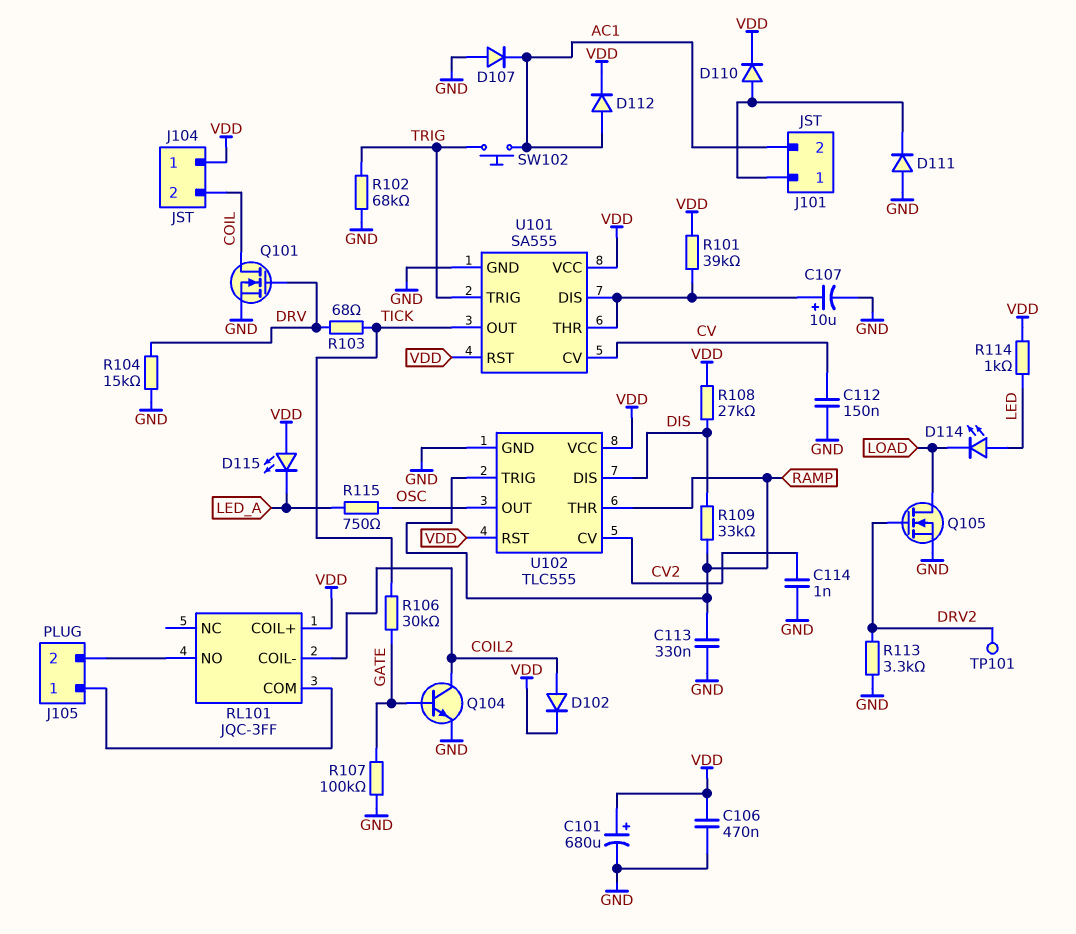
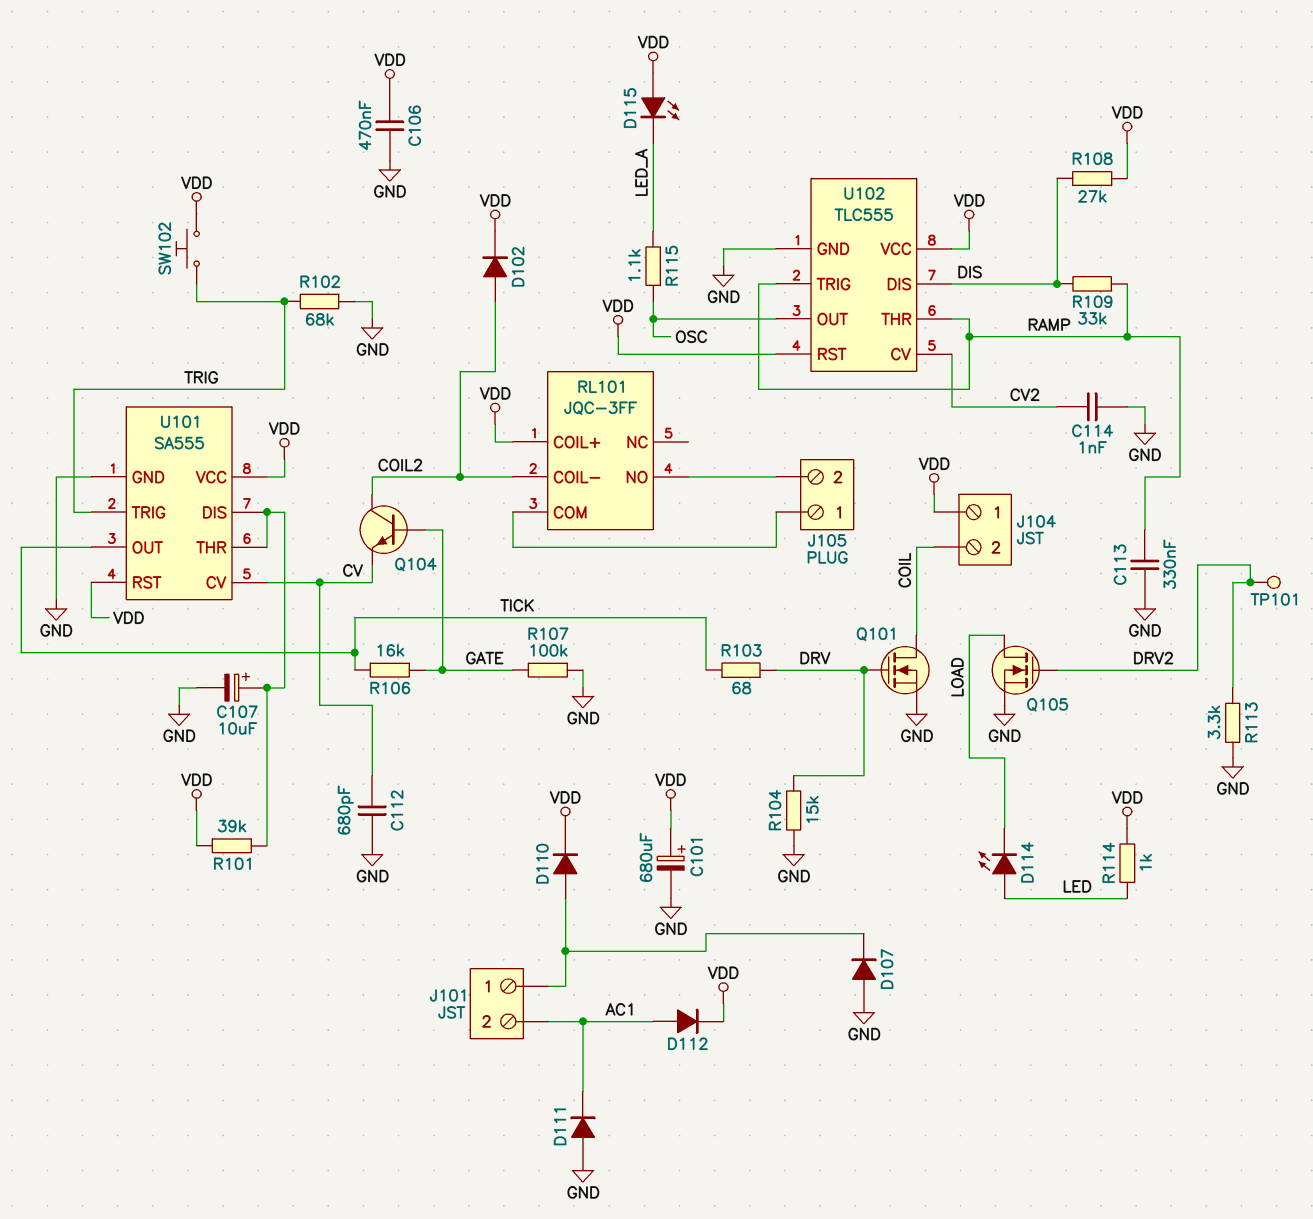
C112: 150nF (CV, GND) -> 680pF (CV, GND)
D107: diode (A GND, K AC1) -> diode (A GND, K J101/1)
D111: diode (A GND, K J101/1) -> diode (A GND, K AC1)
Q104: NPN (B GATE, C COIL2, E GND) -> NPN (B GATE, C COIL2, E CV)
R106: 30k (GATE, TICK) -> 16k (GATE, TICK)
R115: 750 (LED_A, OSC) -> 1.1k (LED_A, OSC)
SW102: button (AC1, TRIG) -> button (TRIG, VDD)

